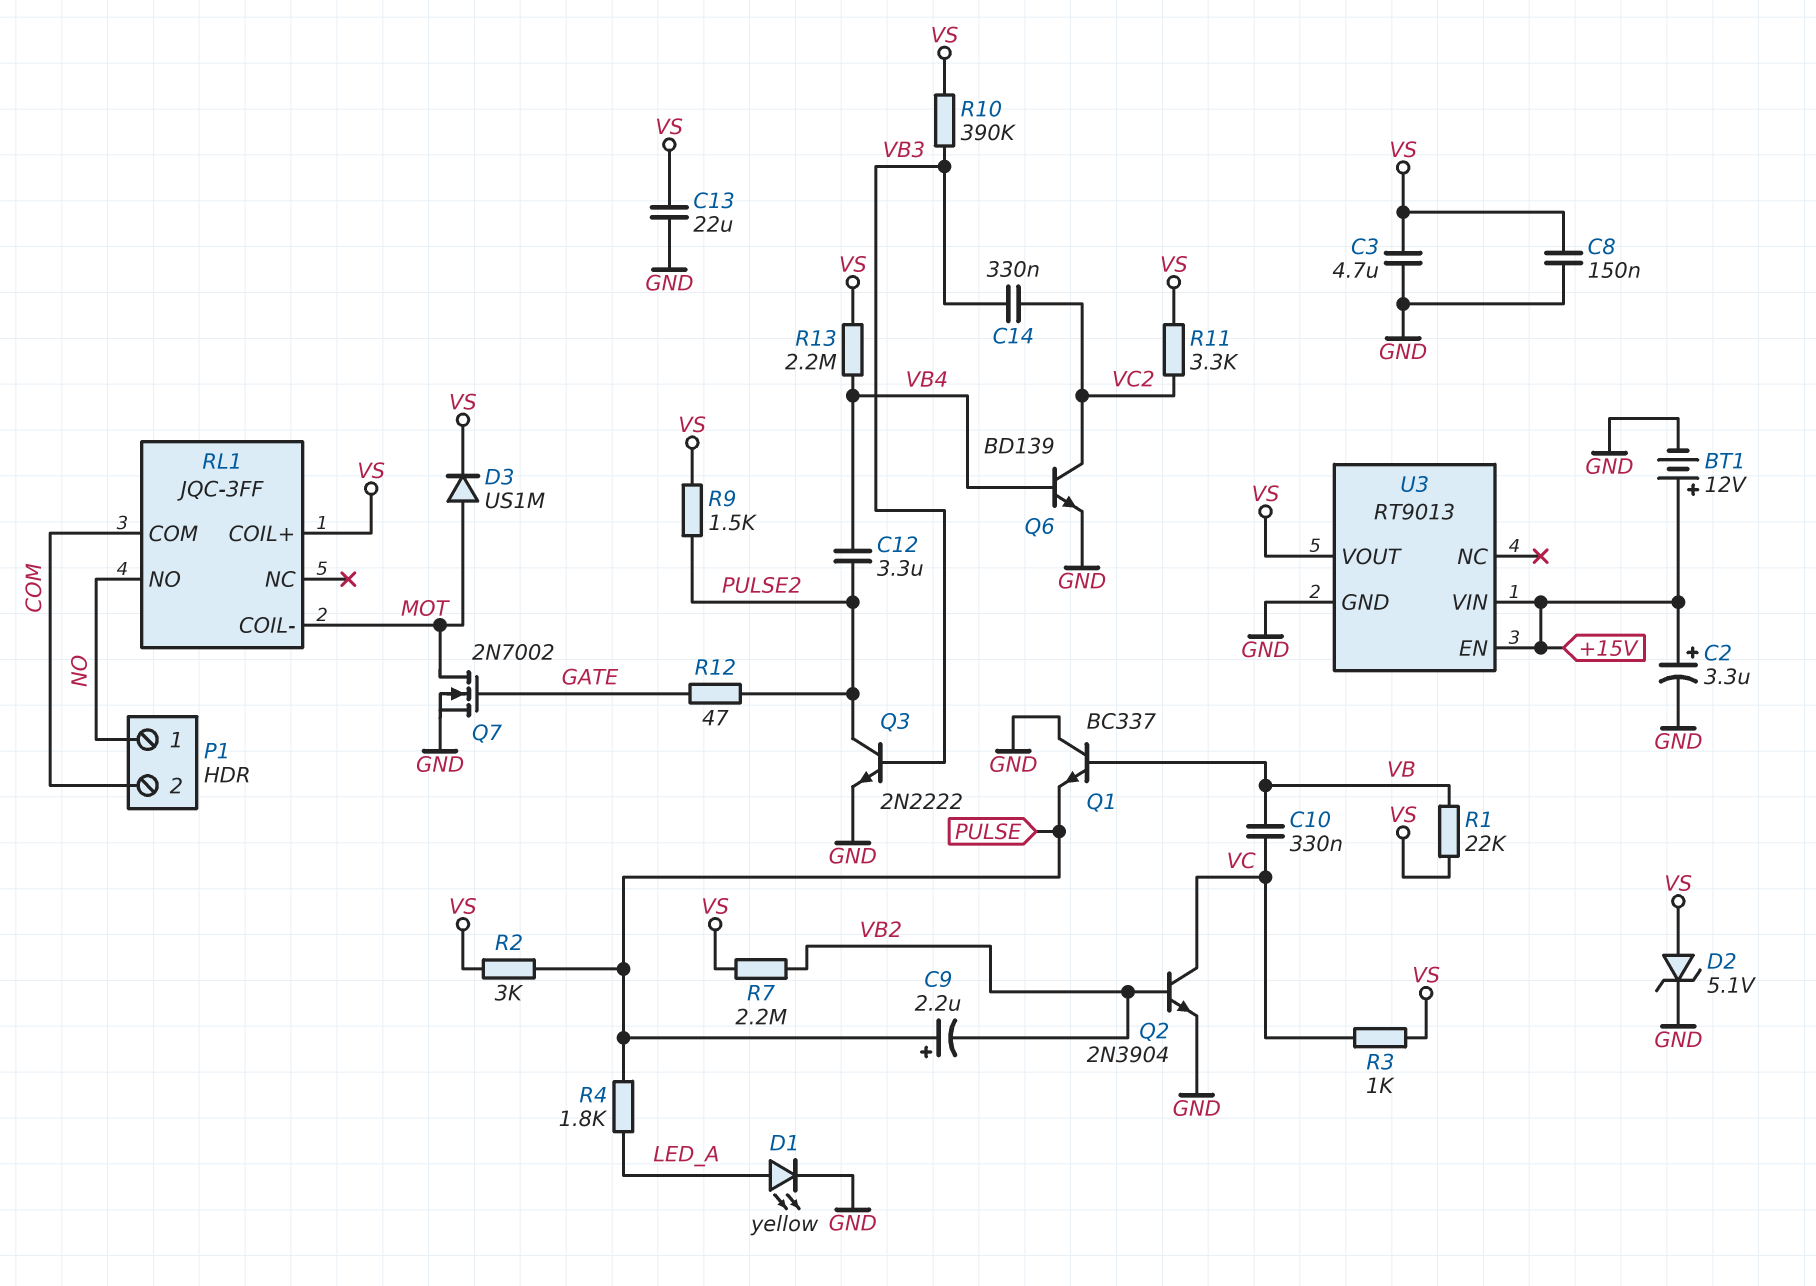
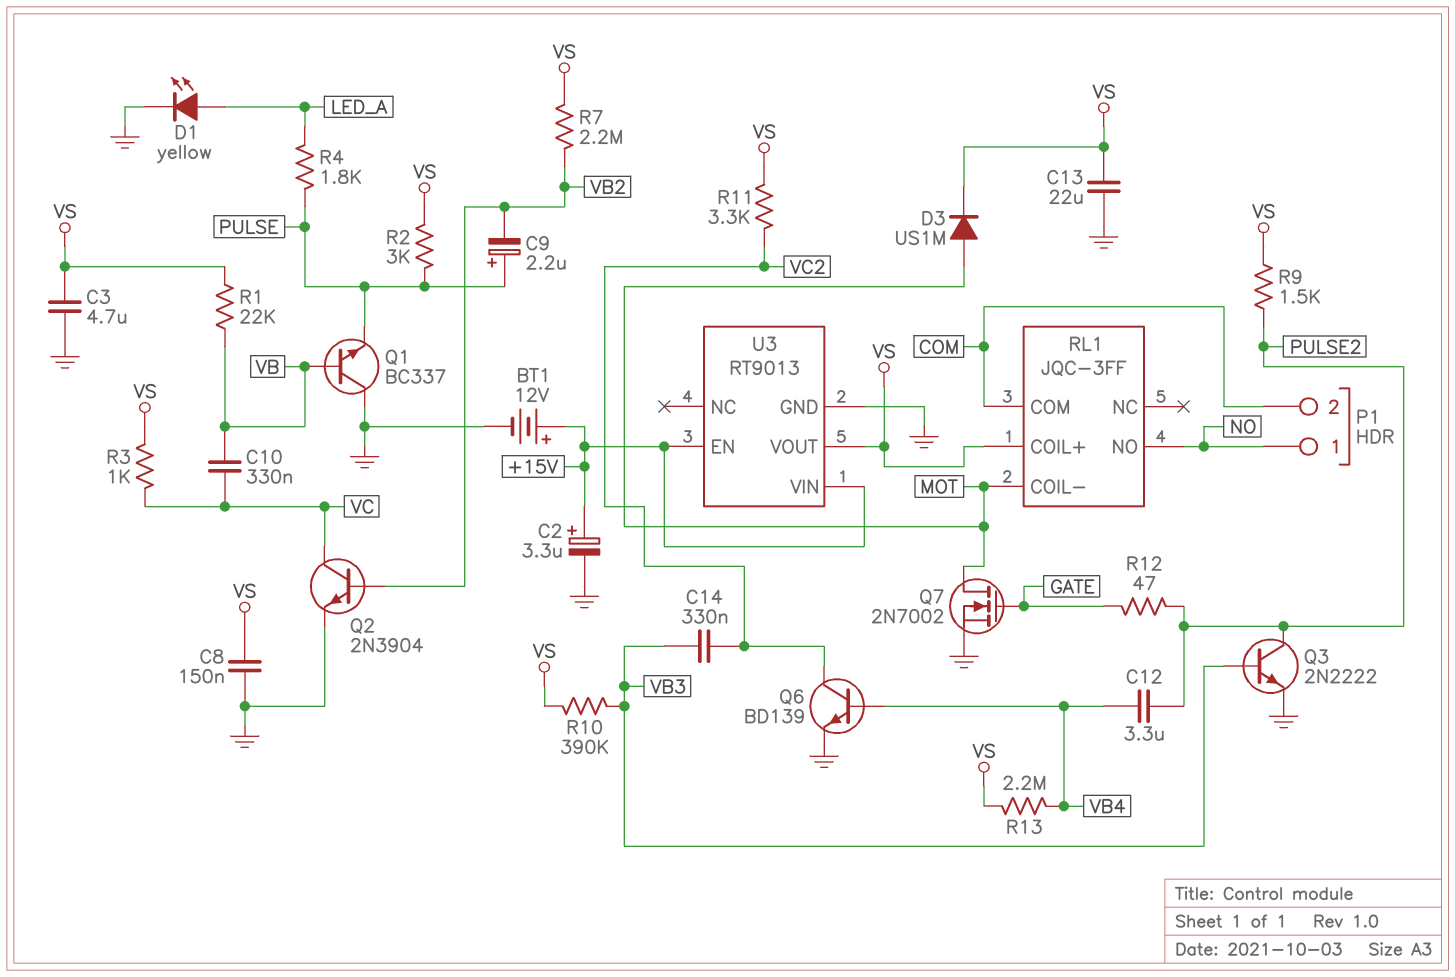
D2: zener 5.1V (A VS, K GND) -> none

